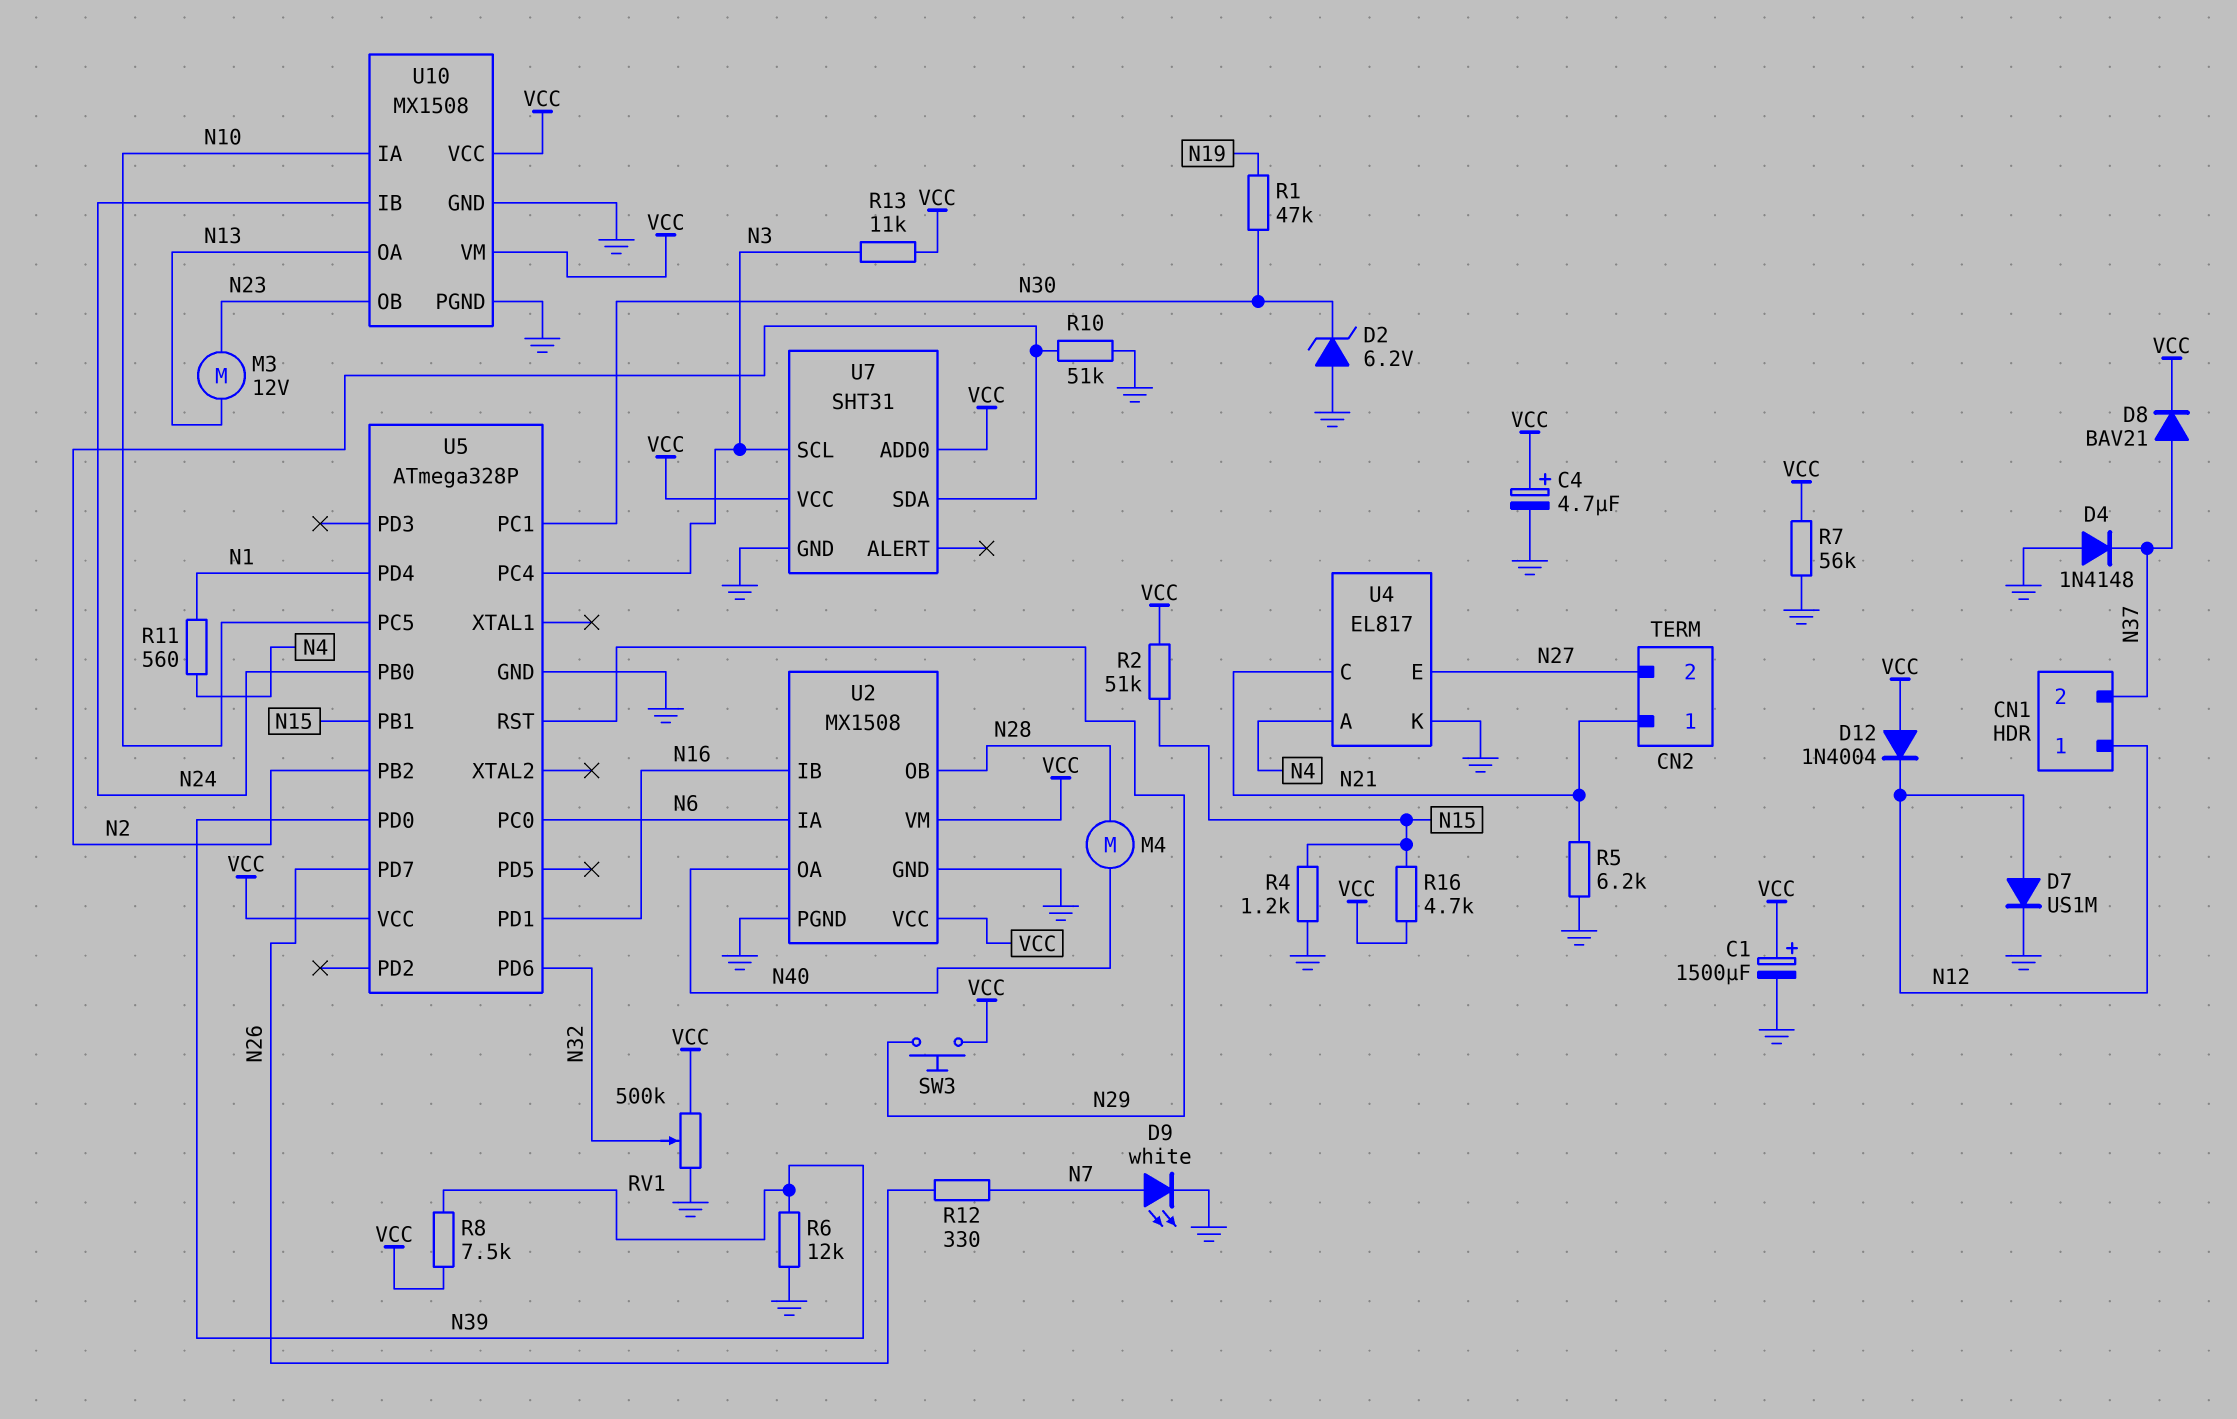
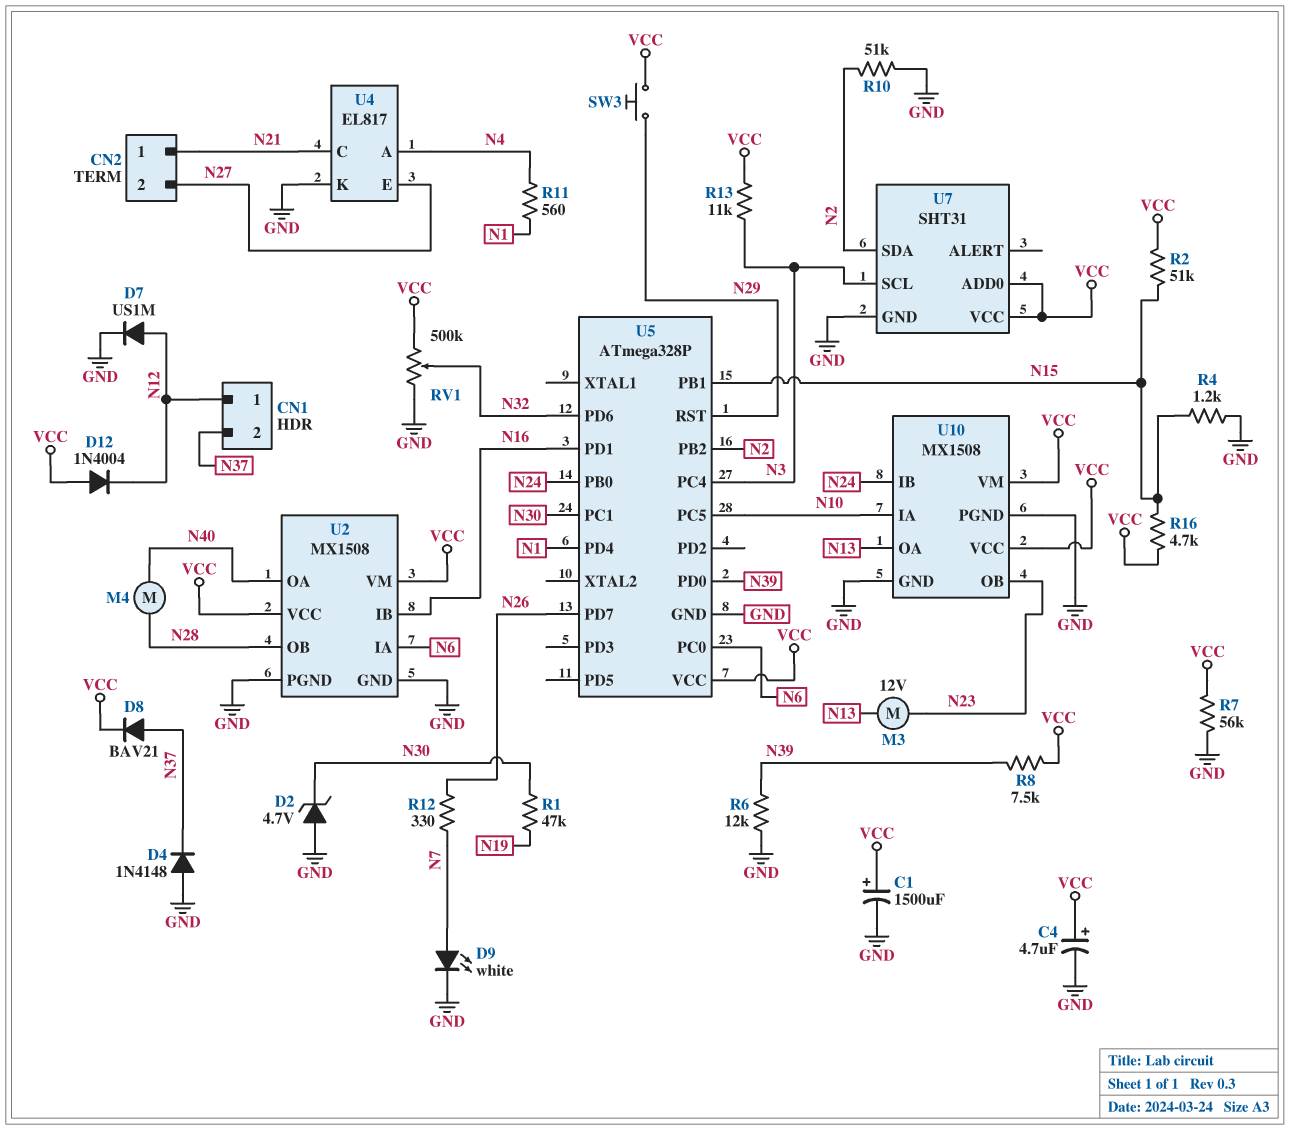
D2: zener 6.2V (A GND, K N30) -> zener 4.7V (A GND, K N30)
R5: 6.2k (GND, N21) -> none

